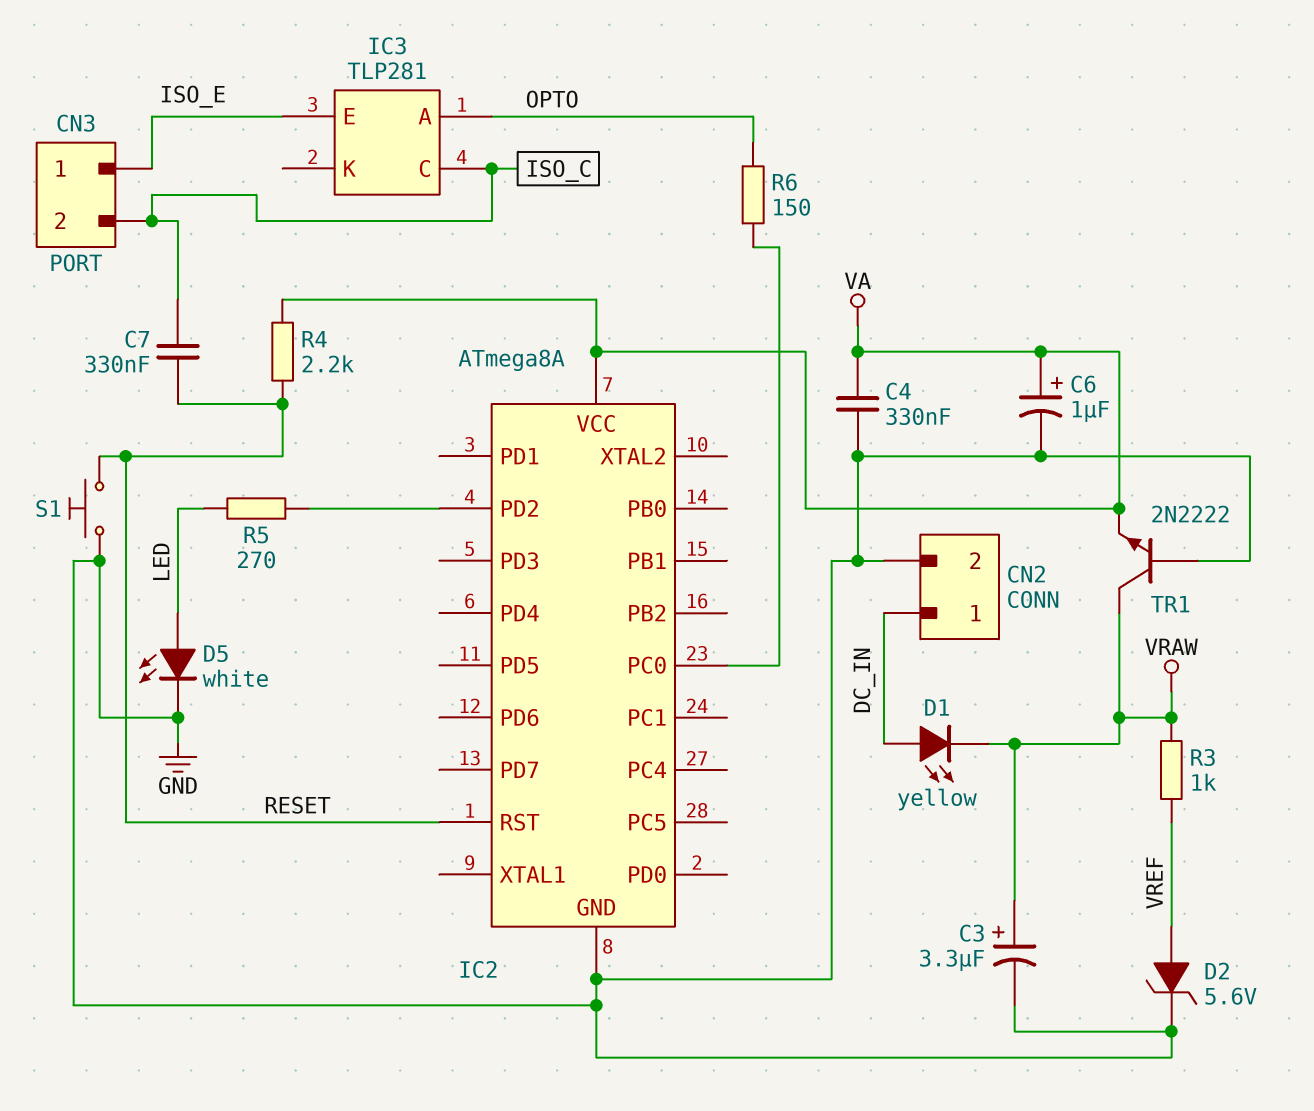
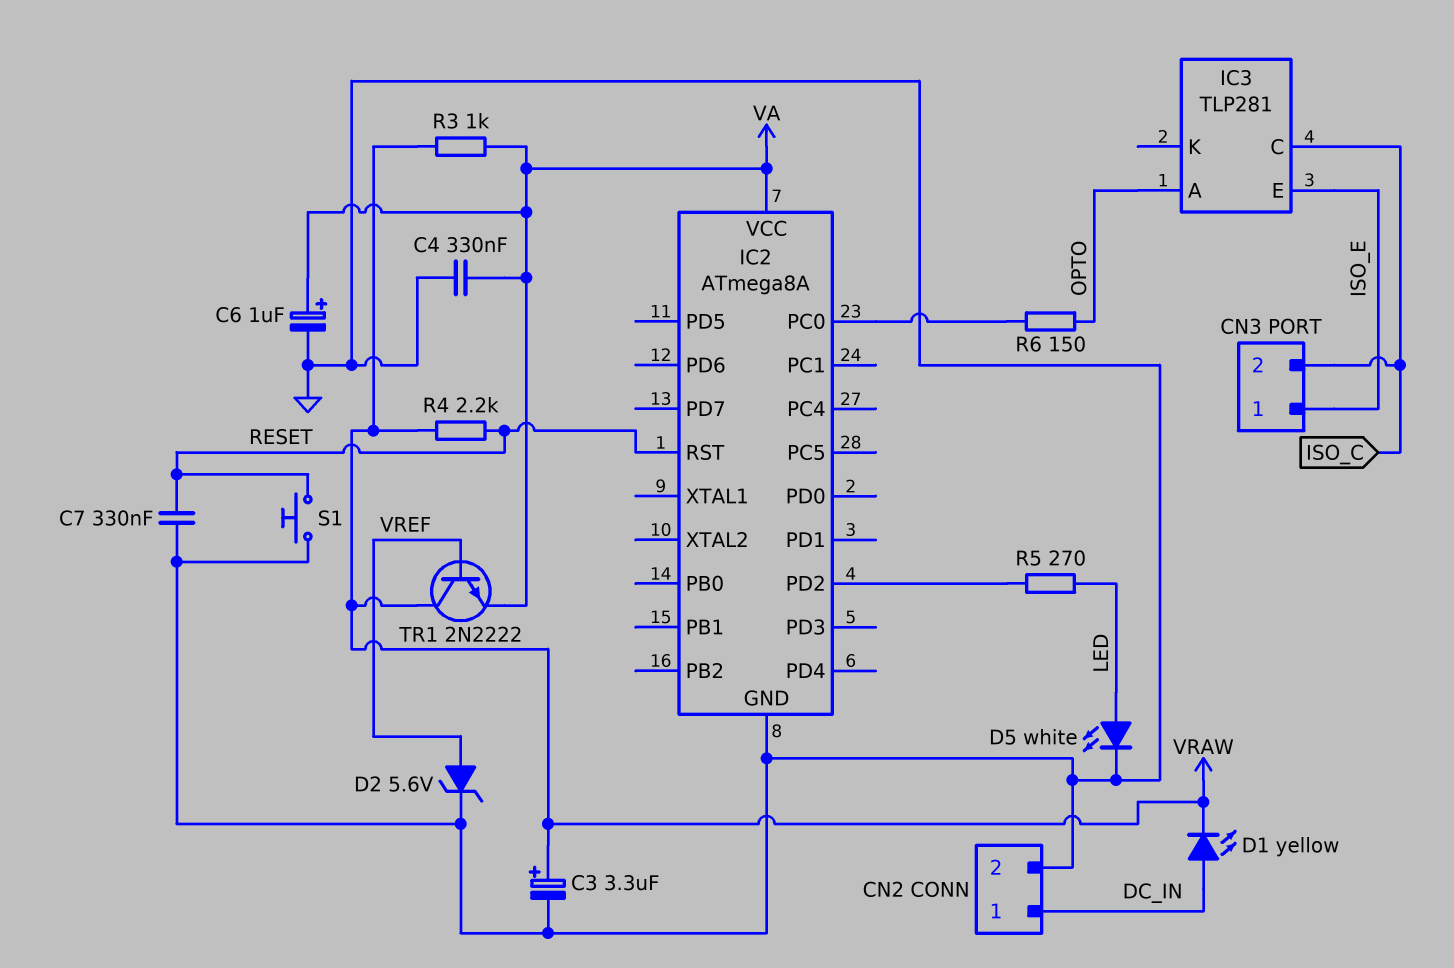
C7: 330nF (ISO_C, RESET) -> 330nF (GND, RESET)
R3: 1k (VRAW, VREF) -> 1k (VA, VRAW)
R4: 2.2k (RESET, VA) -> 2.2k (RESET, VRAW)
TR1: NPN 2N2222 (B GND, C VRAW, E VA) -> NPN 2N2222 (B VREF, C VRAW, E VA)

